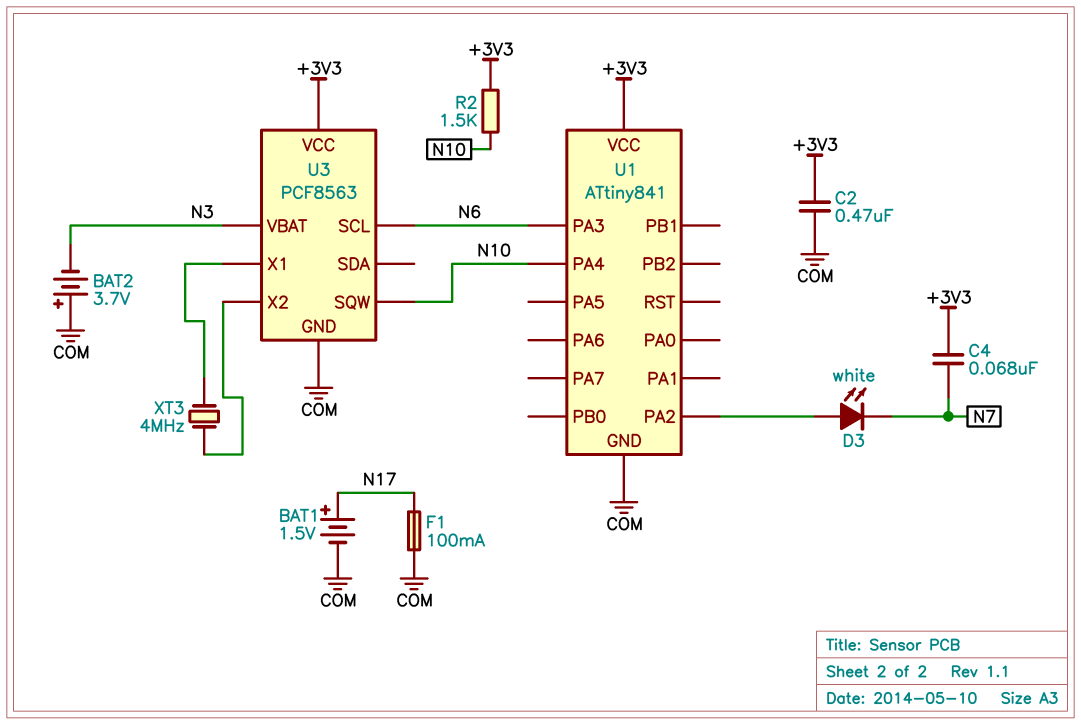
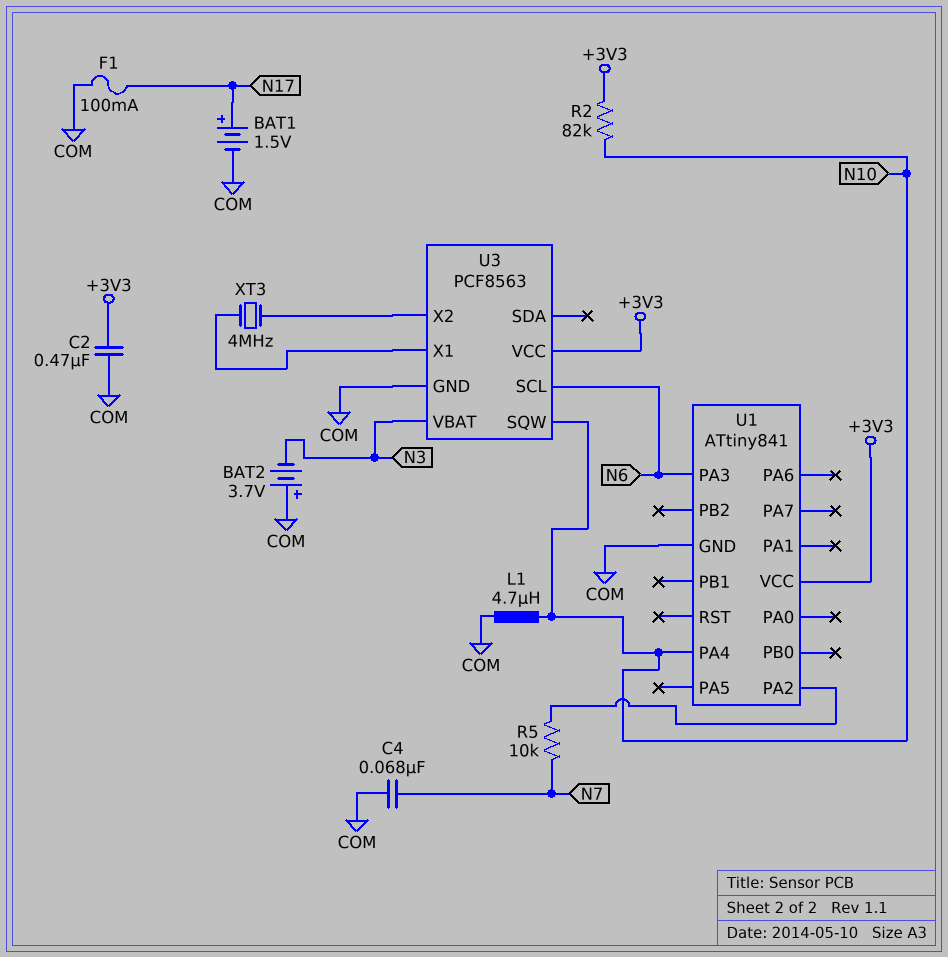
C4: 68nF (+3V3, N7) -> 68nF (COM, N7)
D3: LED white (A U1/PA2, K N7) -> none
L1: none -> 4.7uH (COM, N10)
R2: 1.5k (+3V3, N10) -> 82k (+3V3, N10)
R5: none -> 10k (N7, U1/PA2)

